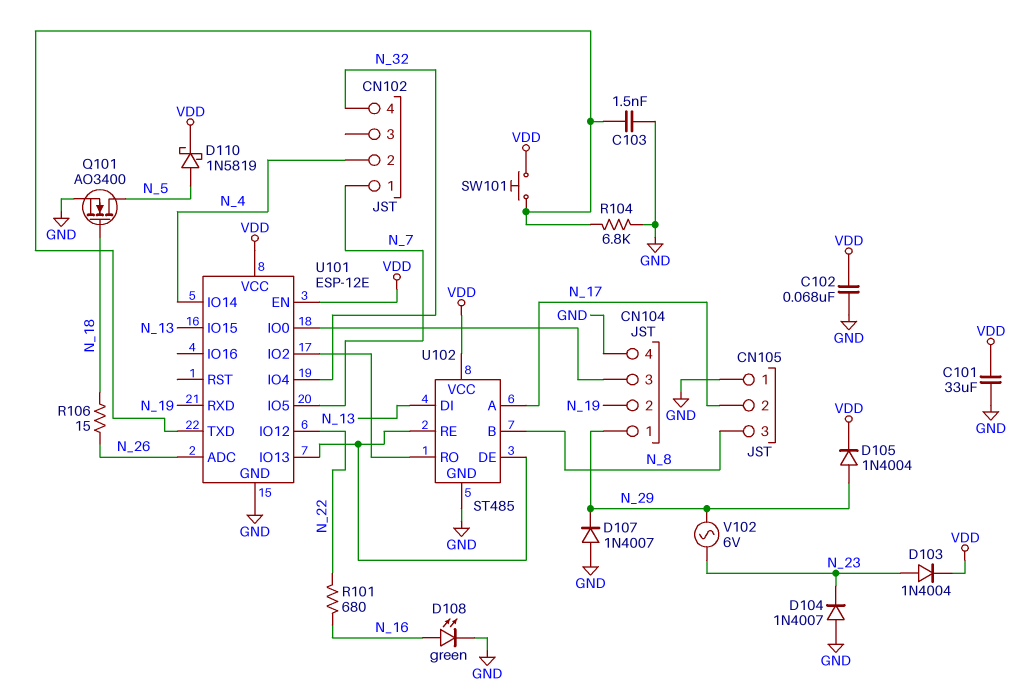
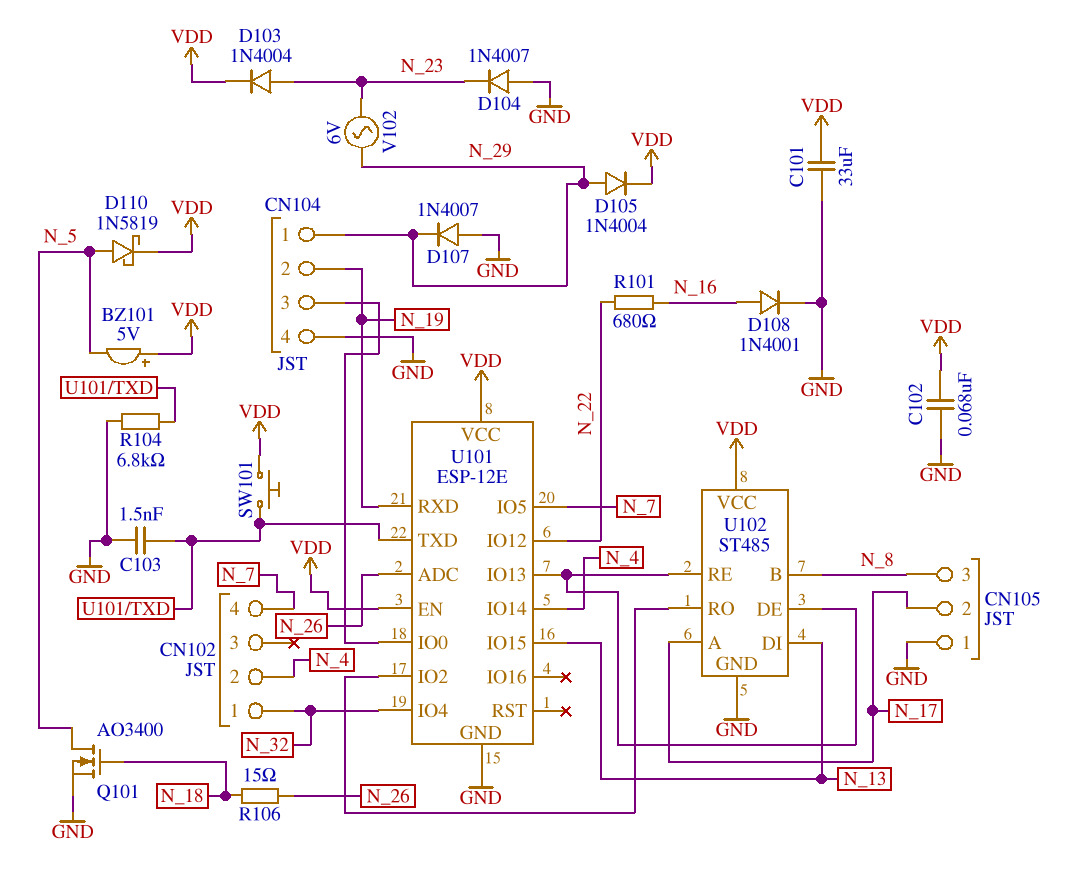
BZ101: none -> buzzer 5V (plus VDD, minus N_5)
CN102 pin 1: N_7 -> N_32
CN102 pin 4: N_32 -> N_7
D108: LED green (A N_16, K GND) -> diode 1N4001 (A N_16, K GND)

